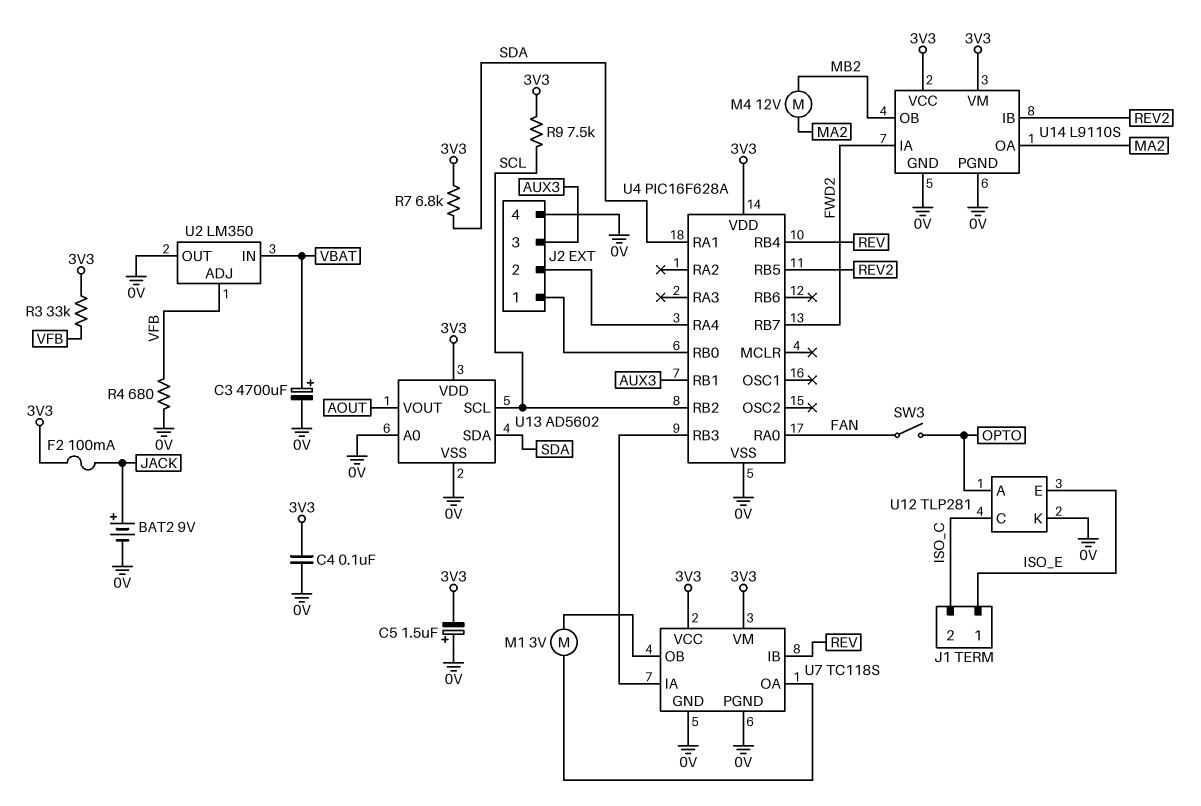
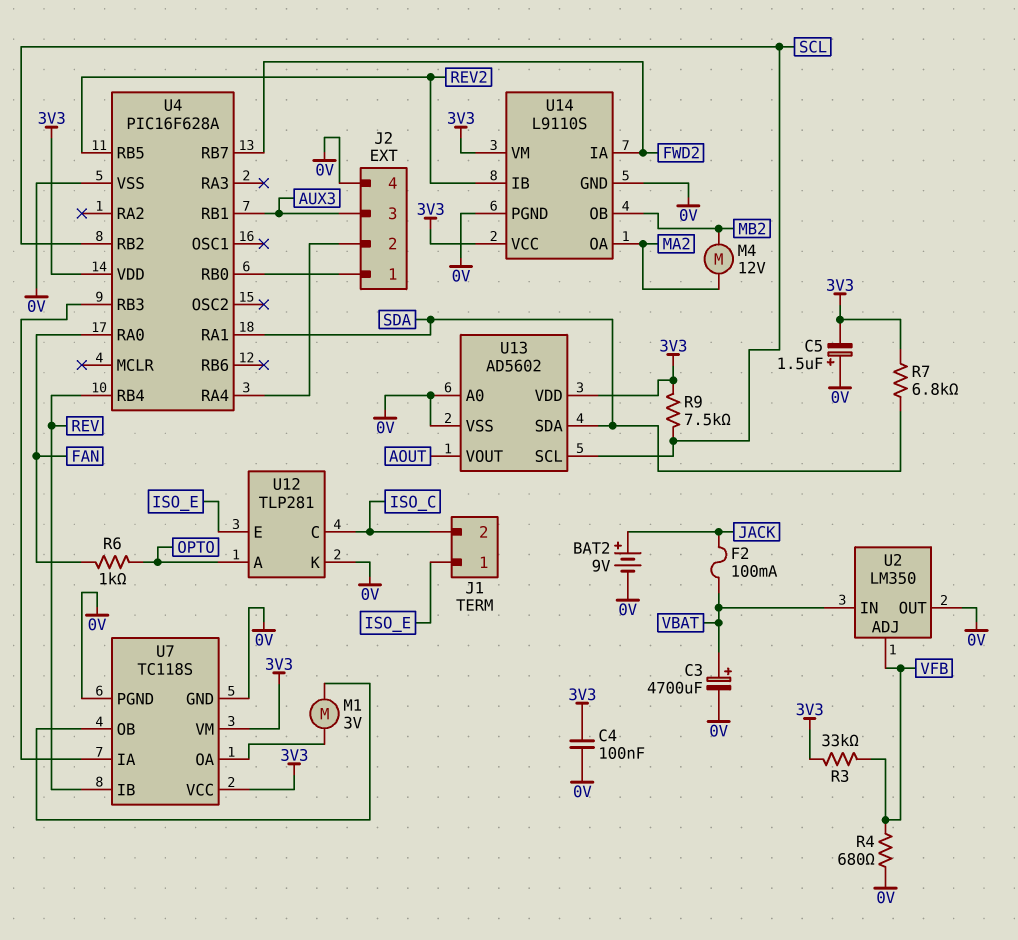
F2: 100mA (3V3, JACK) -> 100mA (JACK, VBAT)
R6: none -> 1k (FAN, OPTO)
SW3: switch (FAN, OPTO) -> none

